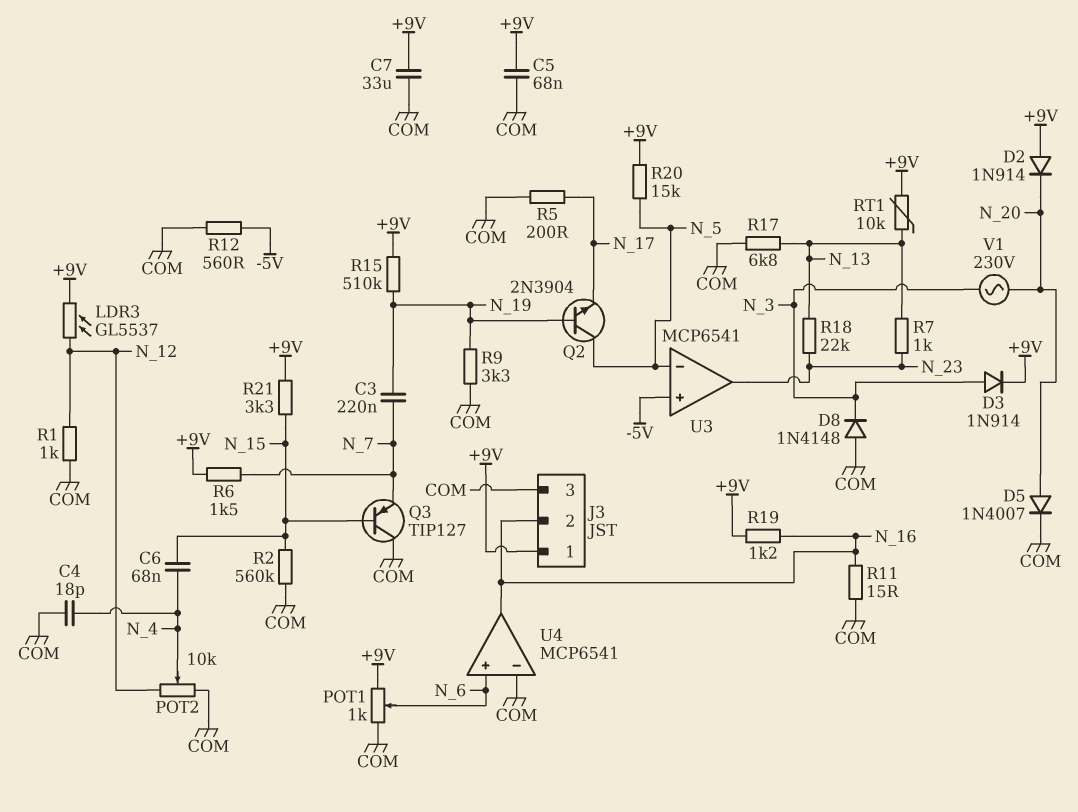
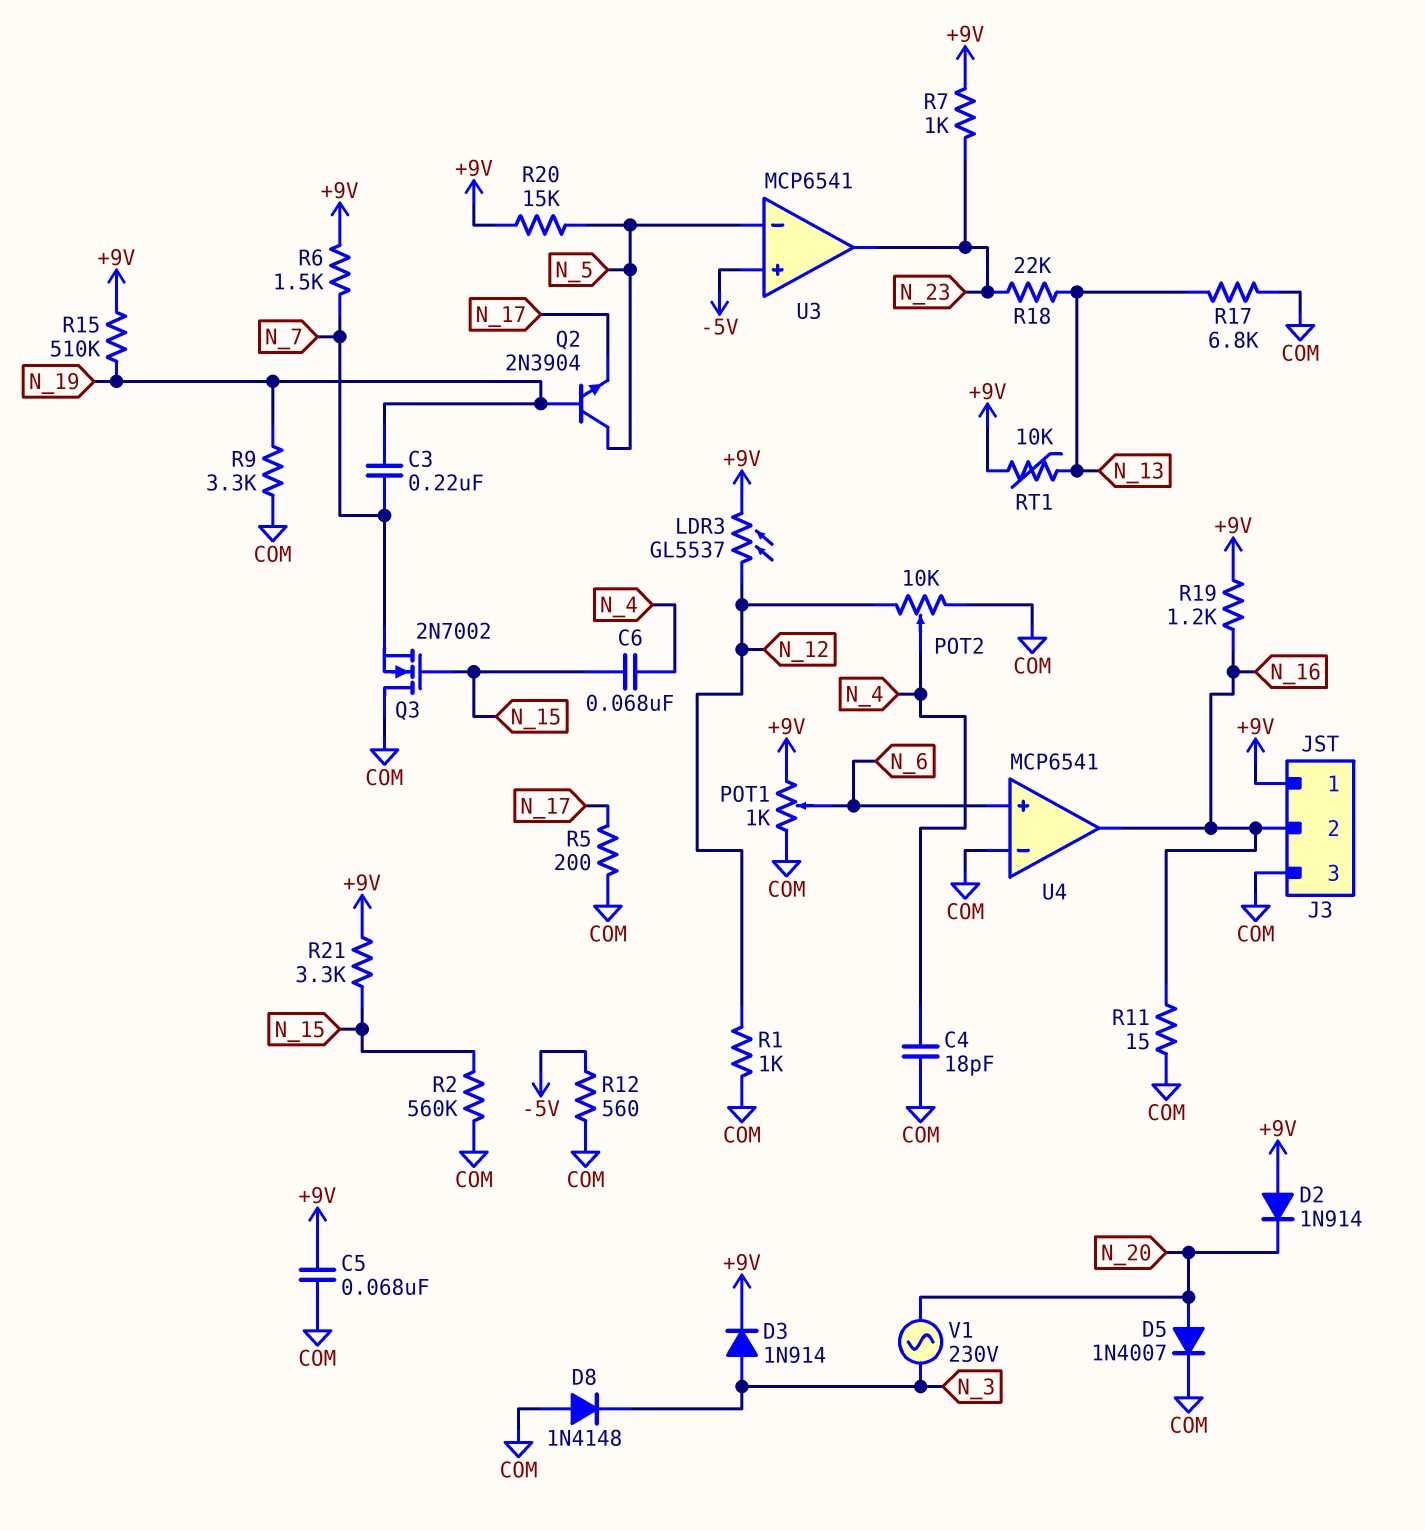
C7: 33uF (+9V, COM) -> none
Q3: PNP TIP127 (B N_15, C COM, E N_7) -> NMOS 2N7002 (G N_15, D COM, S N_7)
R7: 1k (N_13, N_23) -> 1k (+9V, N_23)

